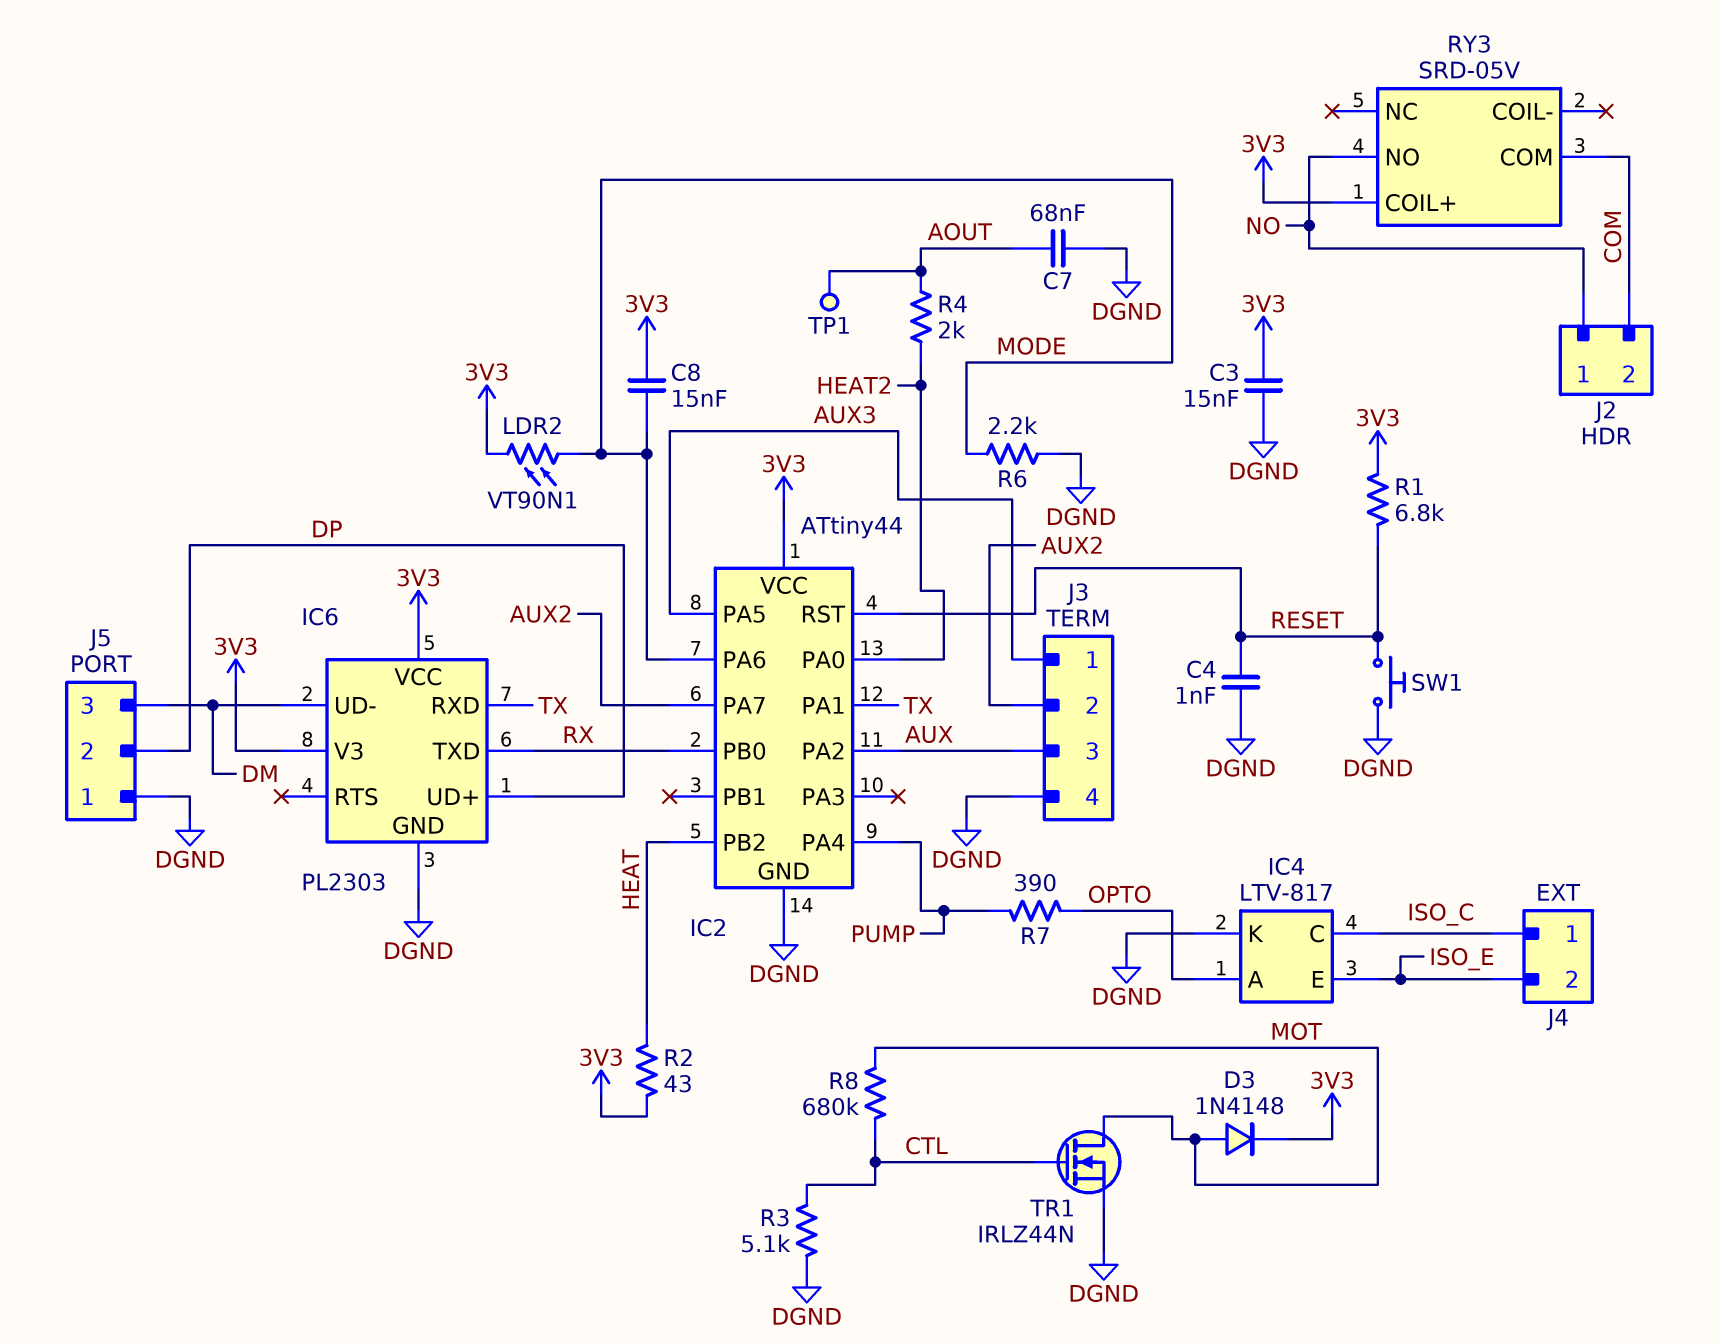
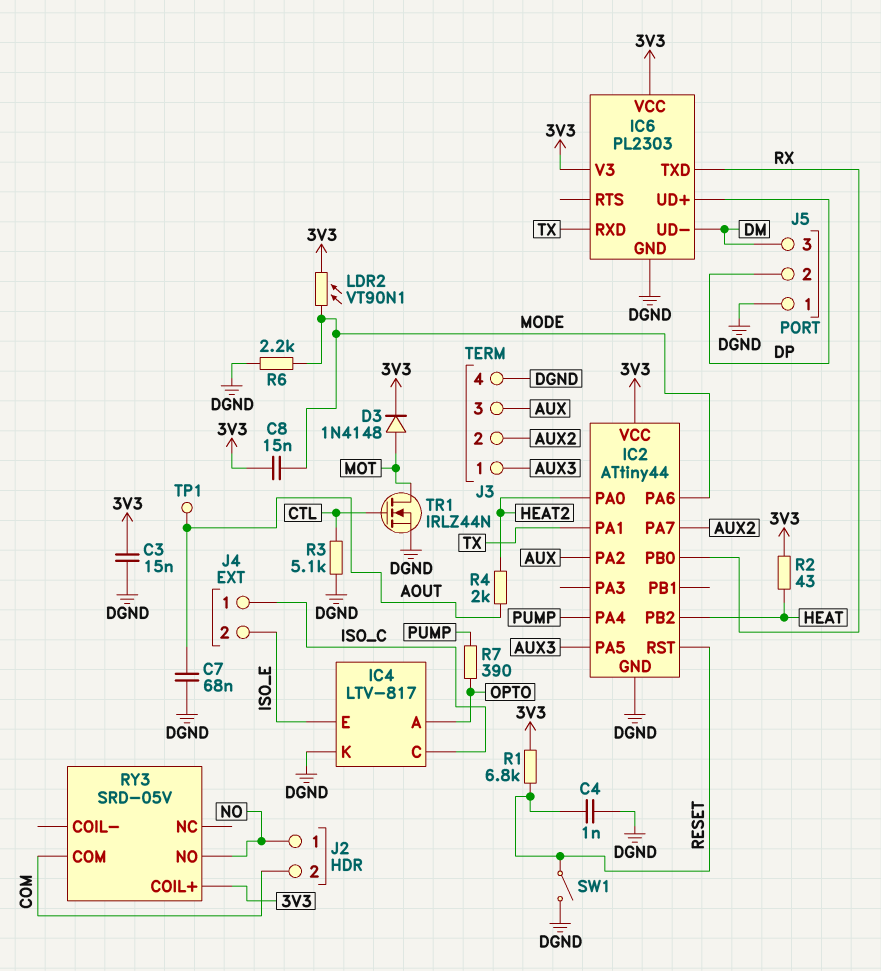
R8: 680k (CTL, MOT) -> none
SW1: button (DGND, RESET) -> switch (DGND, RESET)

